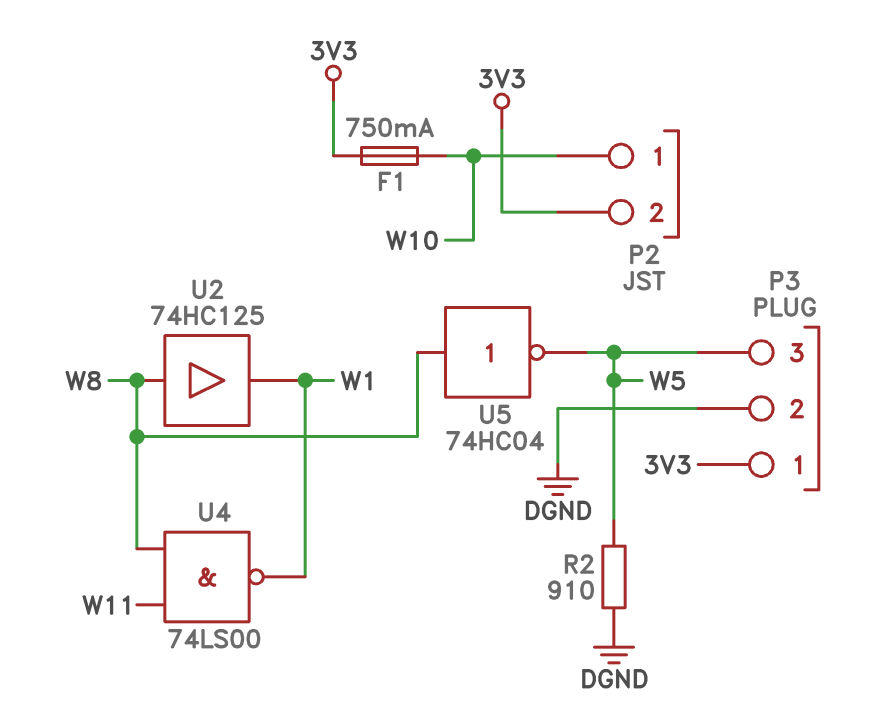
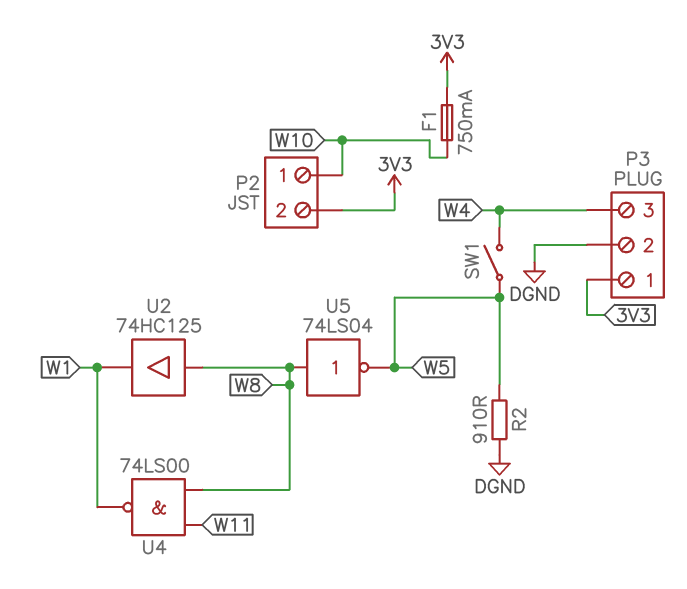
P3 pin 3: W5 -> W4
SW1: none -> switch (W4, W5)
U5: NOT 74HC04 (in W8, out W5) -> NOT 74LS04 (in W8, out W5)

